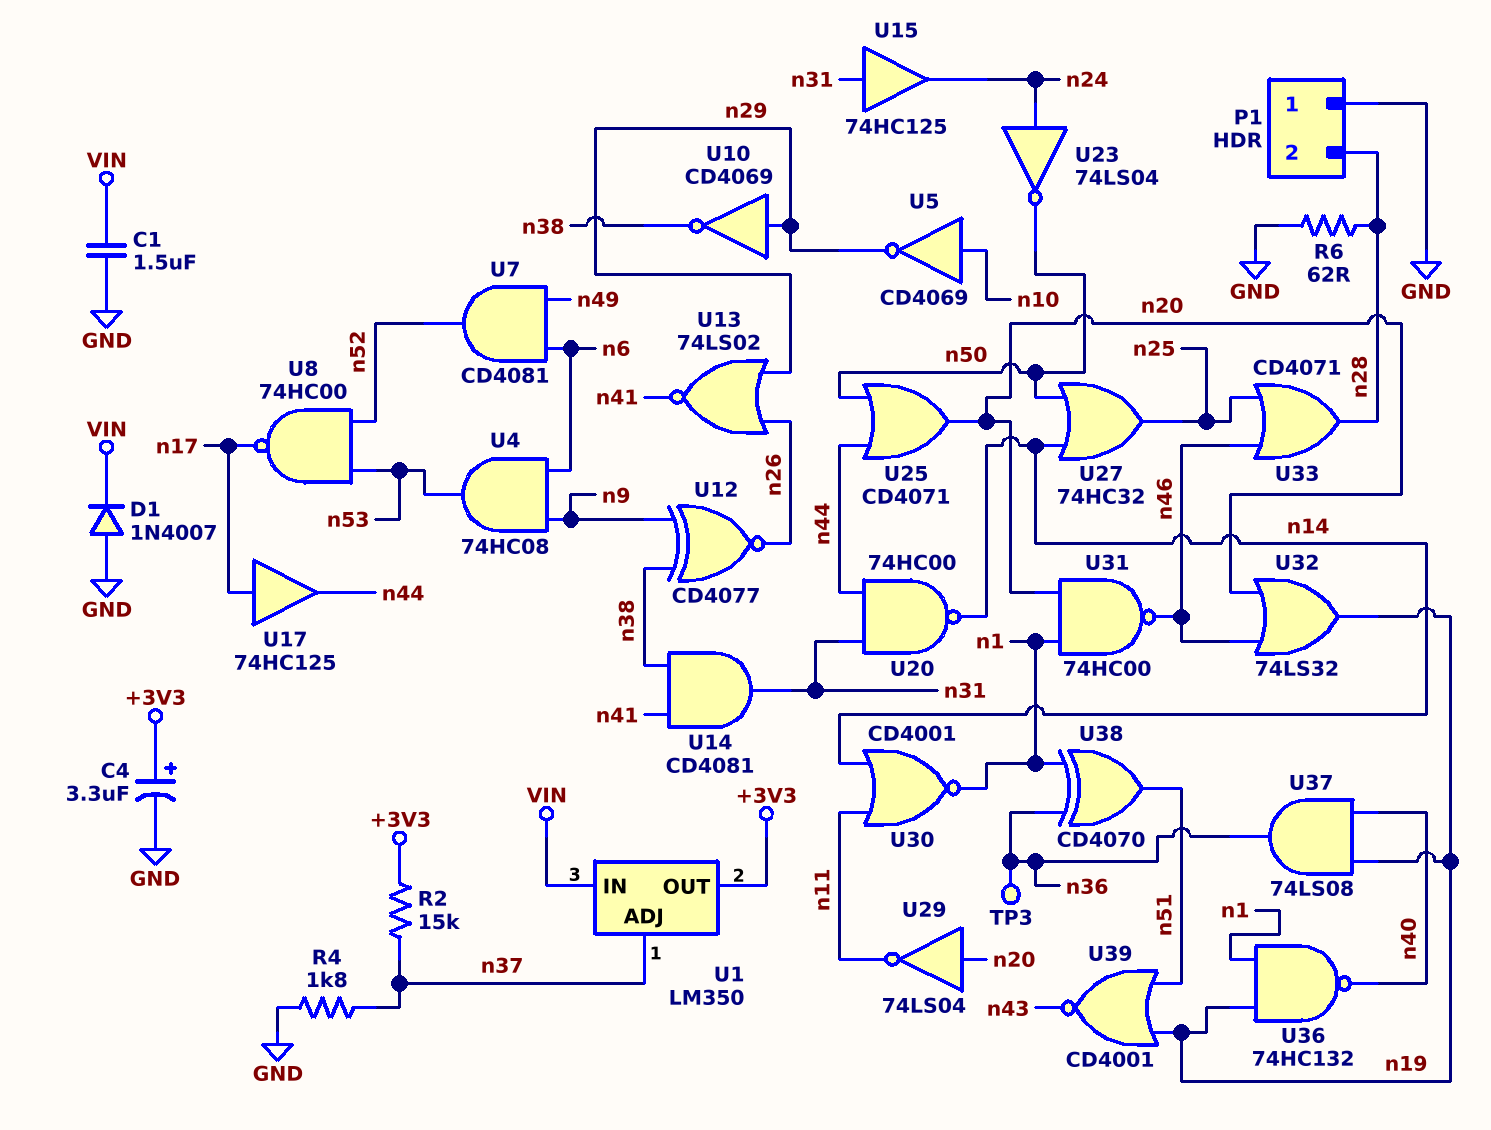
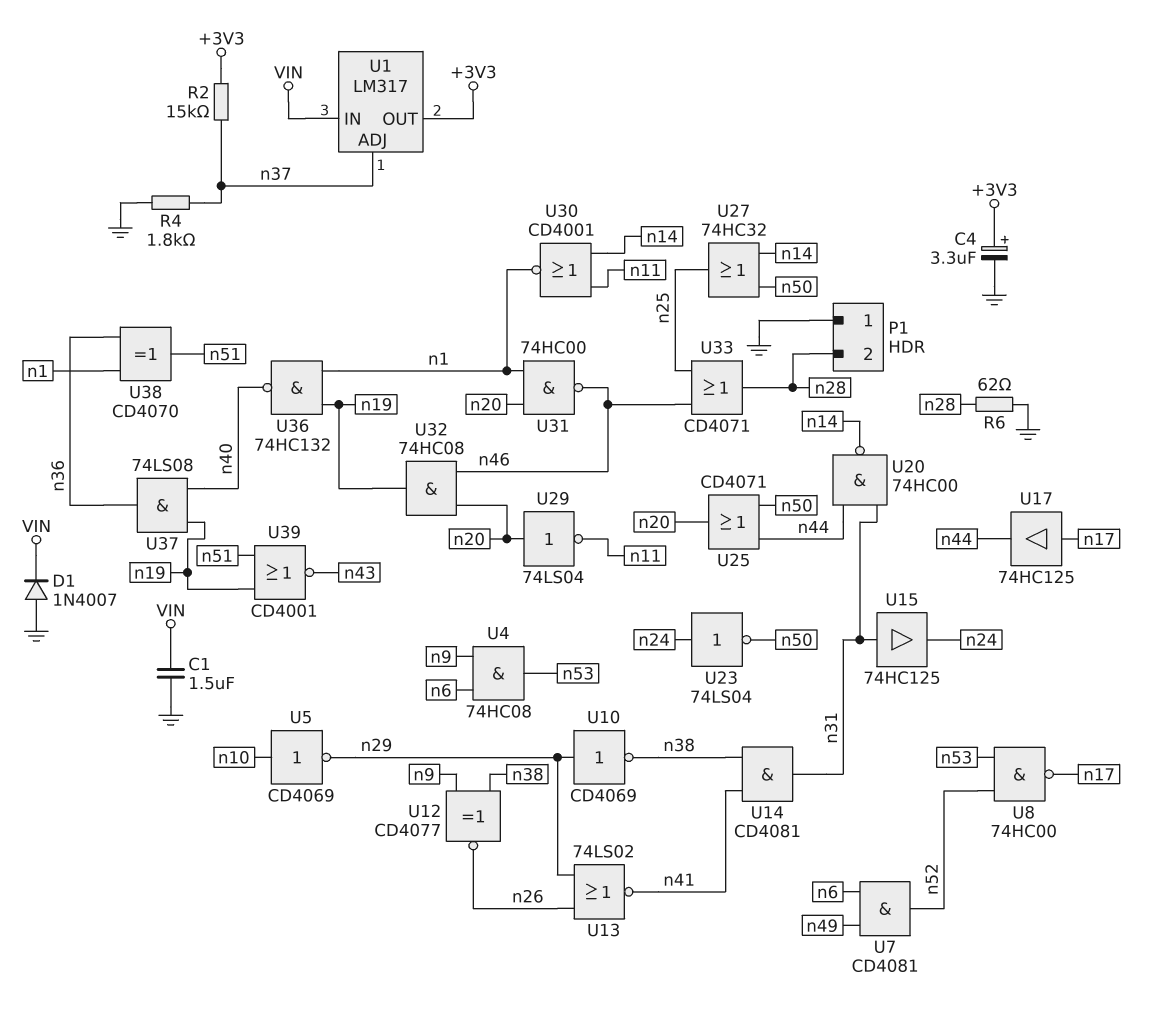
TP3: test point (n36) -> none
U1: LM350 -> LM317
U32: OR 74LS32 (in n20, in n46, out n19) -> AND 74HC08 (in n20, in n46, out n19)

